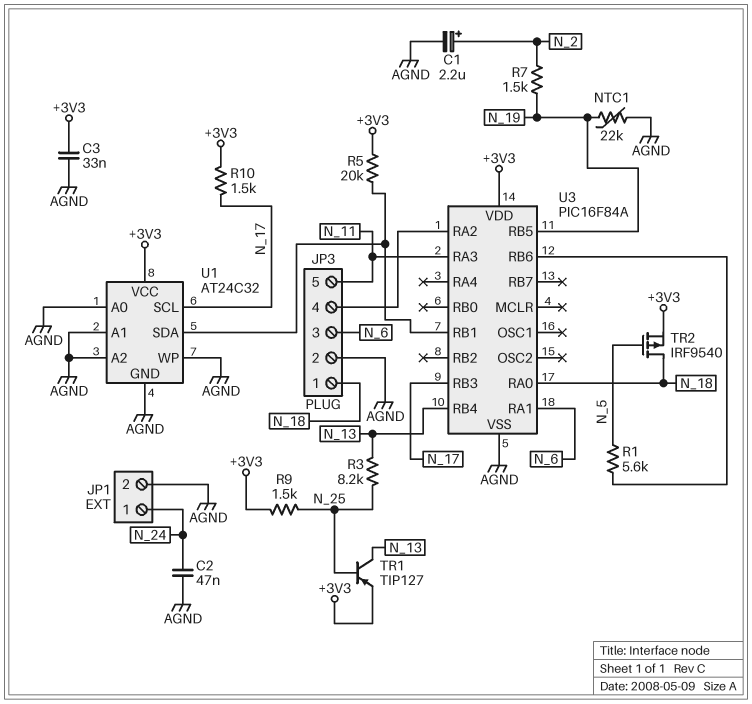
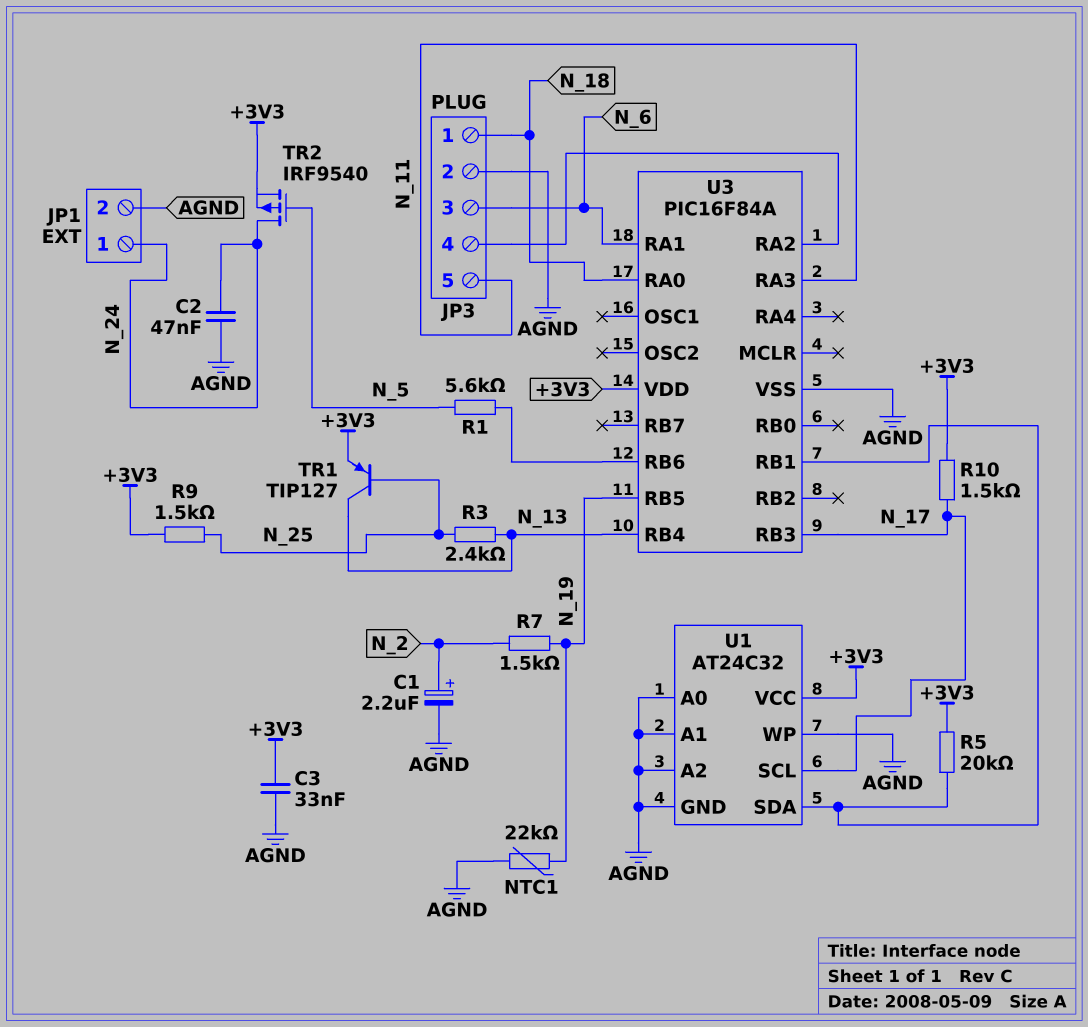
R3: 8.2k (N_13, N_25) -> 2.4k (N_13, N_25)
TR2: PMOS IRF9540 (G N_5, D N_18, S +3V3) -> PMOS IRF9540 (G N_5, D N_24, S +3V3)

